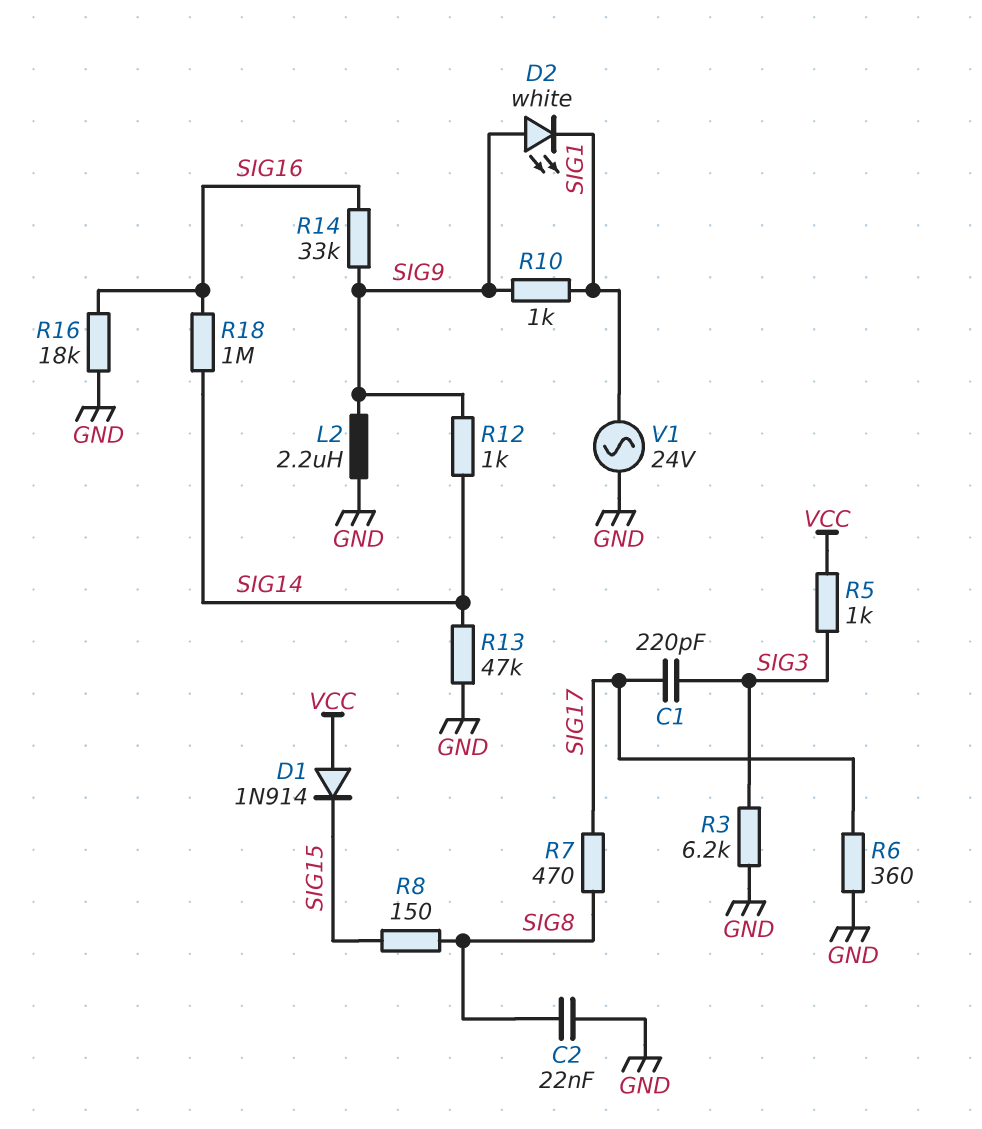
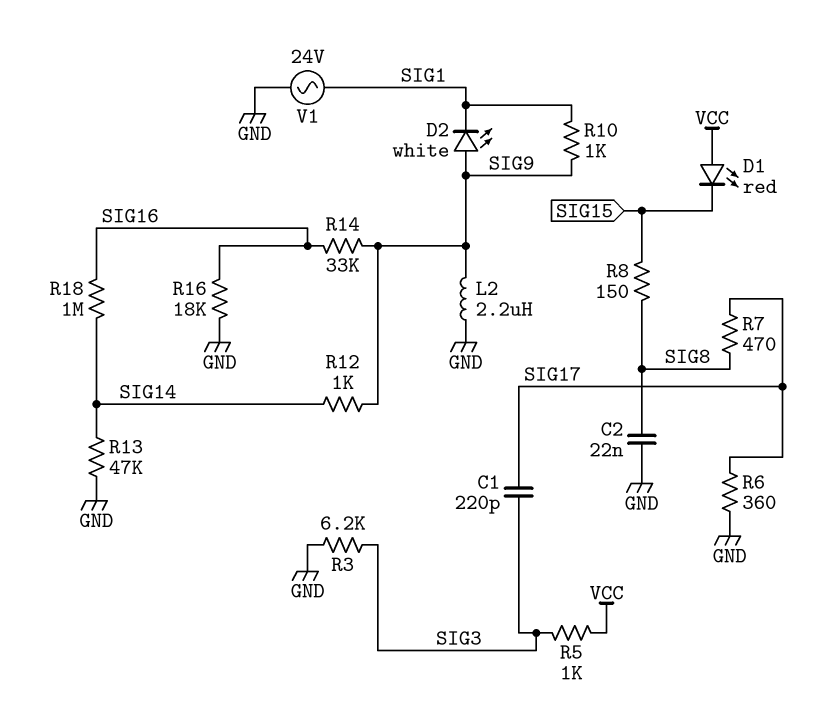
D1: diode 1N914 (A VCC, K SIG15) -> LED red (A VCC, K SIG15)

